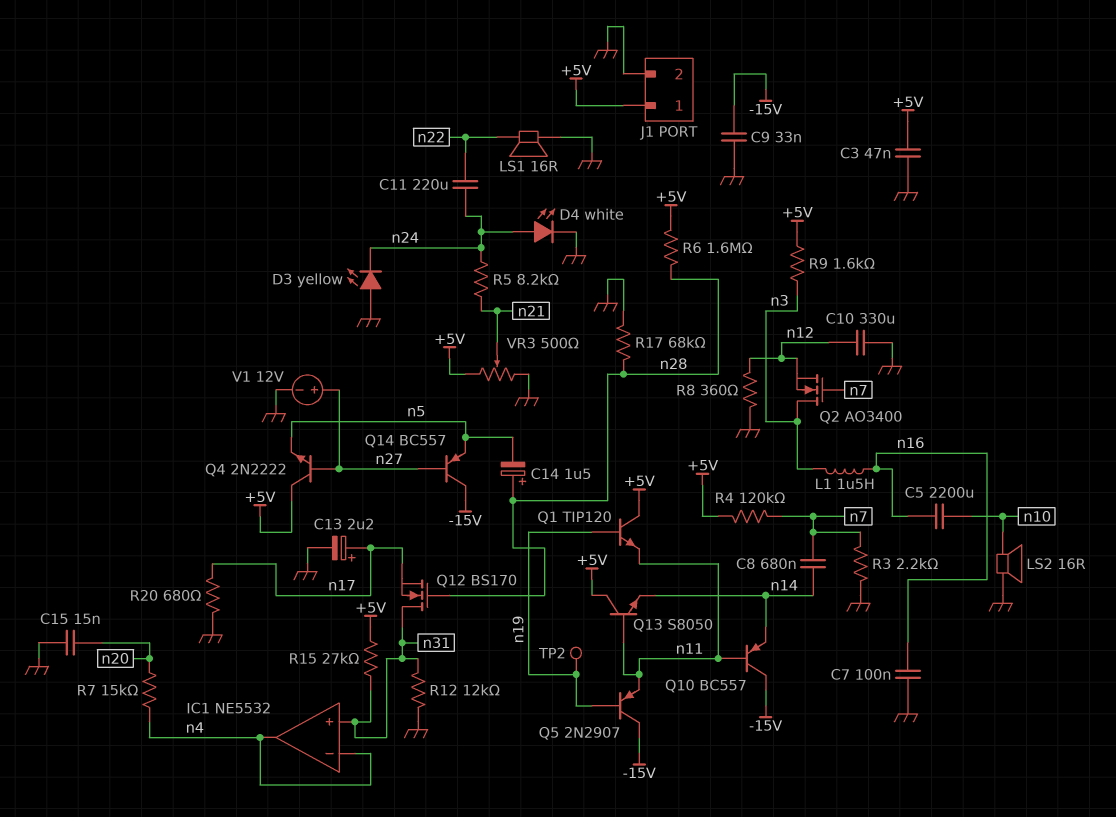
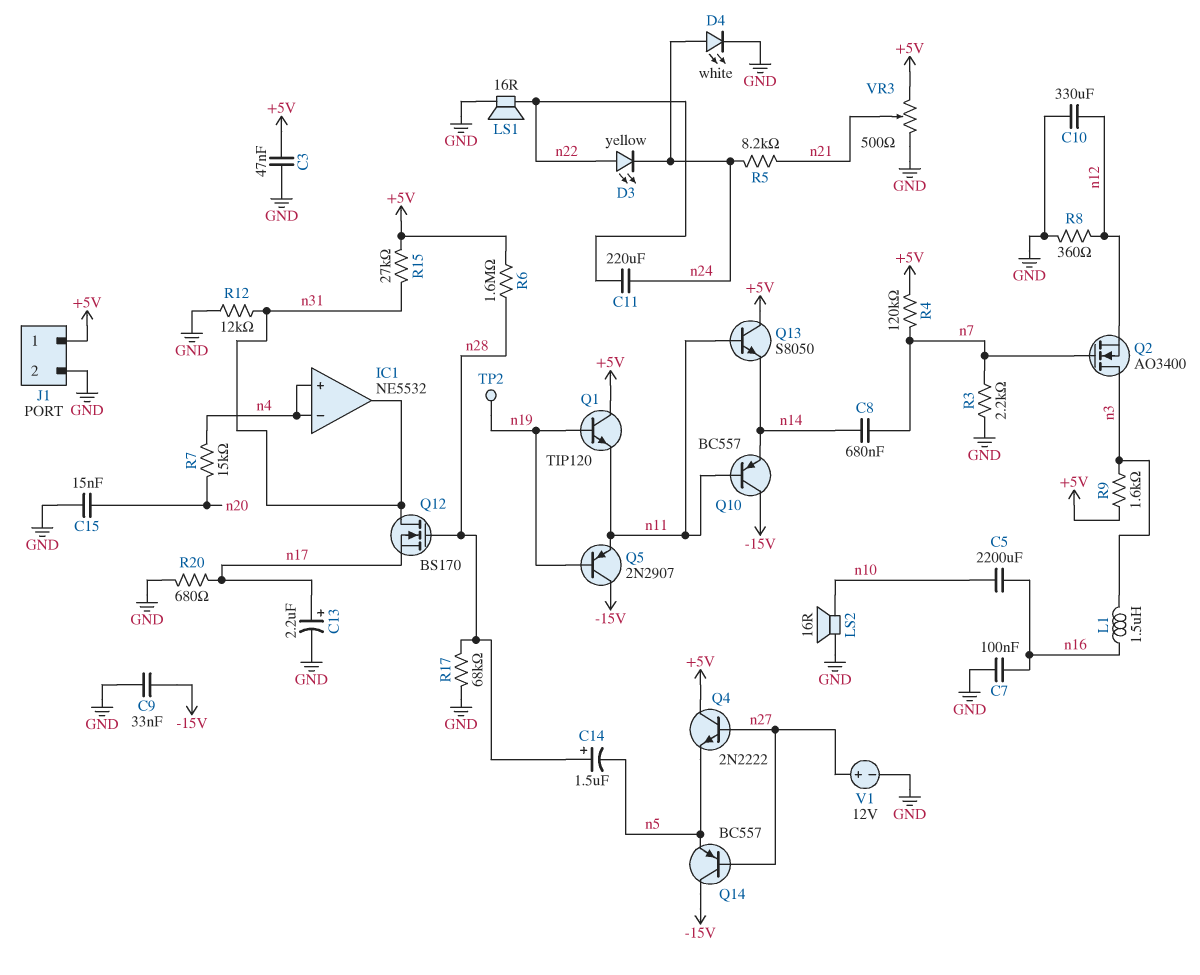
D3: LED yellow (A GND, K n24) -> LED yellow (A n22, K n24)
IC1 pin in+: n31 -> n4
IC1 pin out: n4 -> n31

